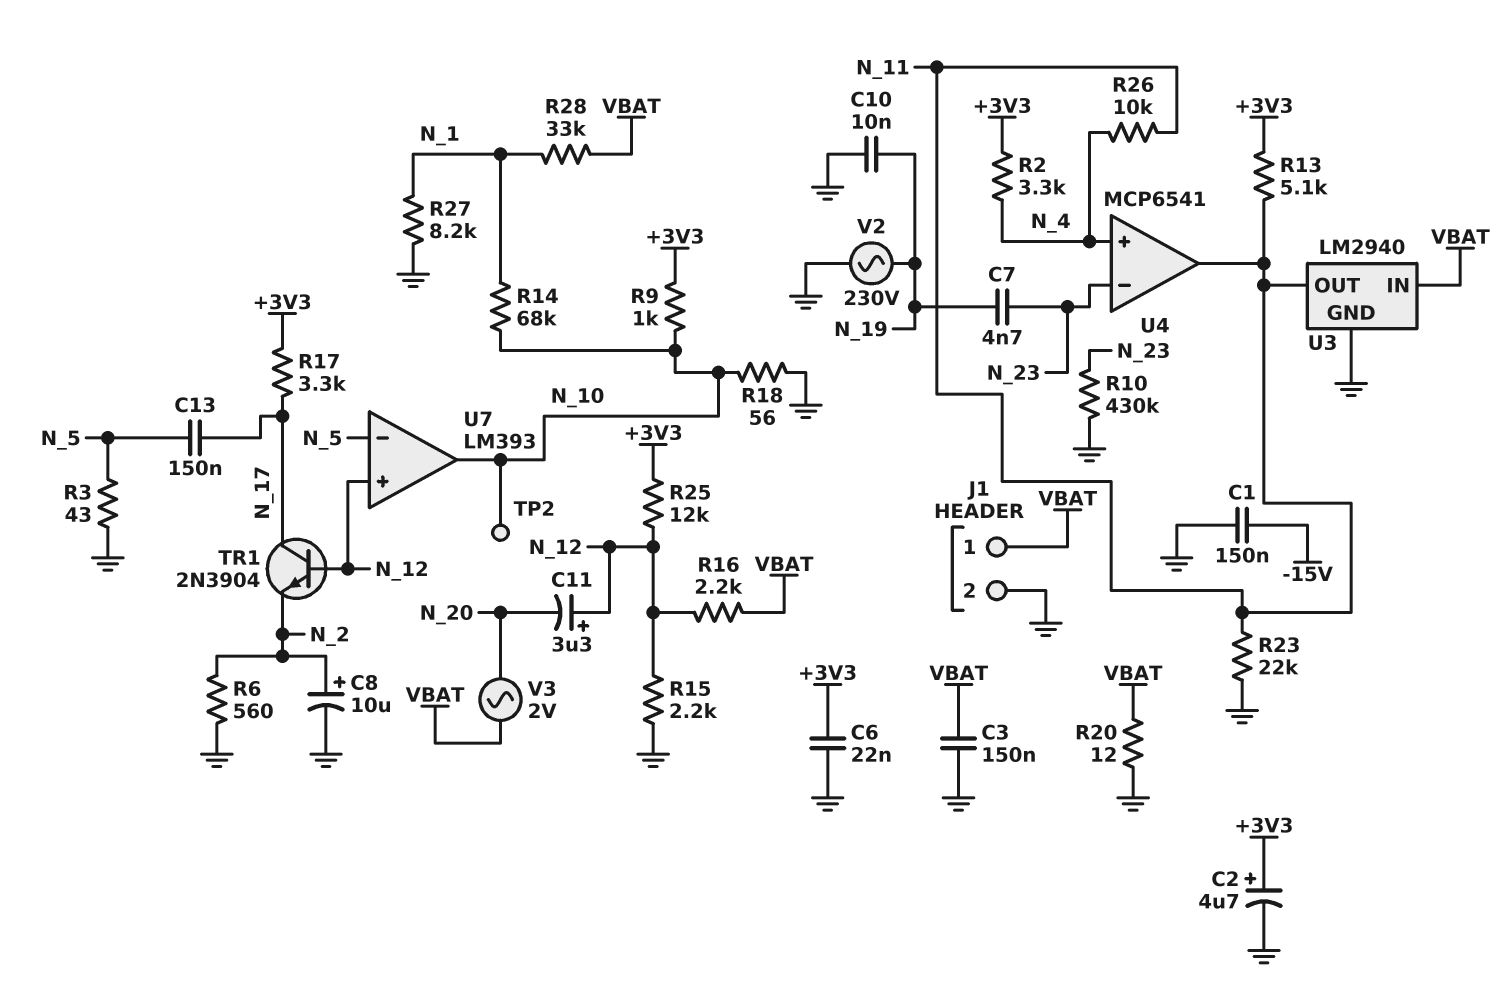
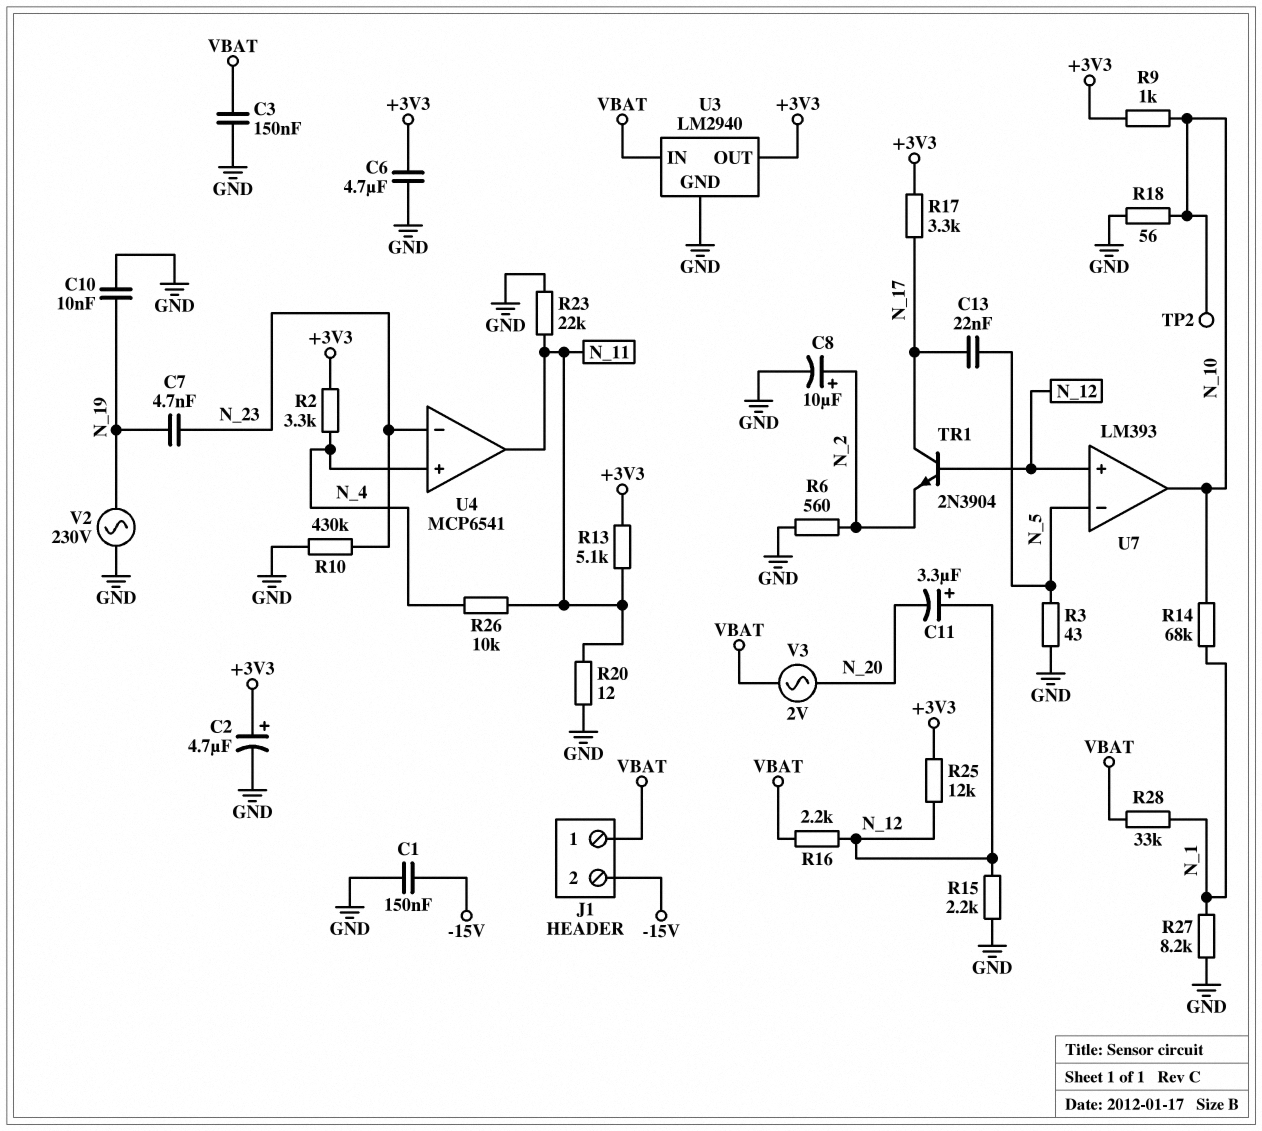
C6: 22nF (+3V3, GND) -> 4.7uF (+3V3, GND)
C13: 150nF (N_5, N_17) -> 22nF (N_5, N_17)
J1 pin 2: GND -> -15V
R20: 12 (GND, VBAT) -> 12 (GND, N_11)
U3 pin OUT: N_11 -> +3V3

